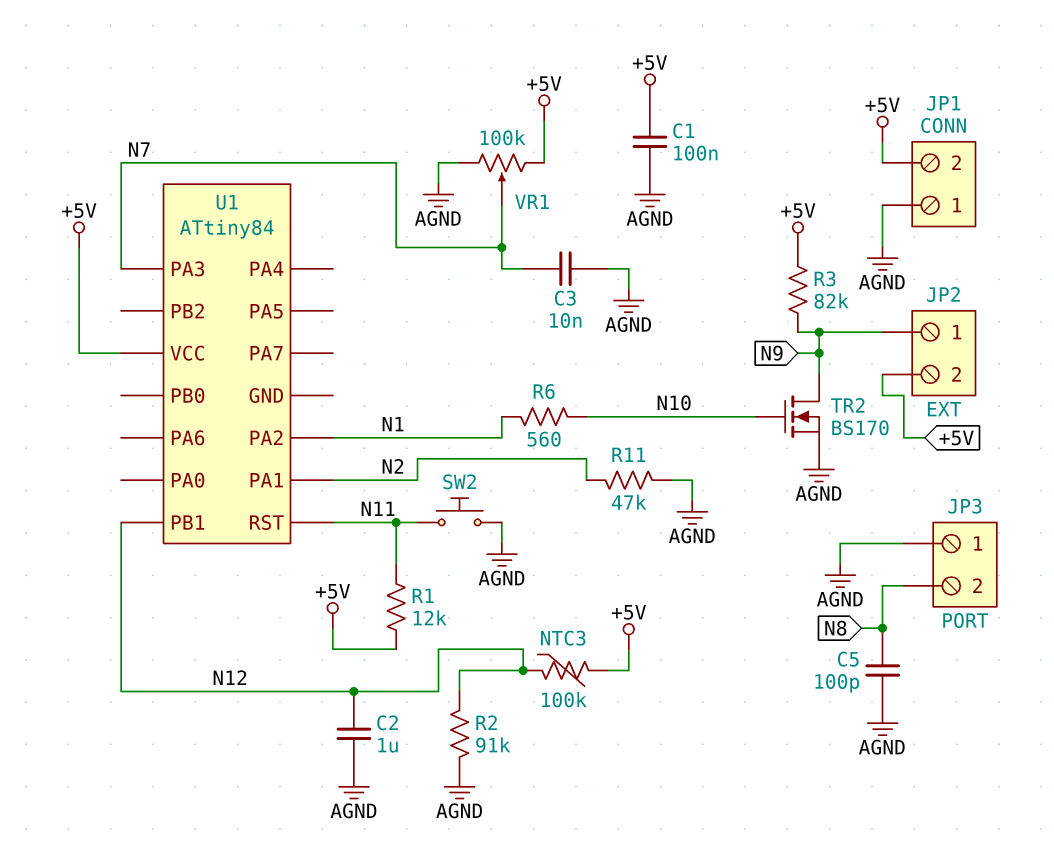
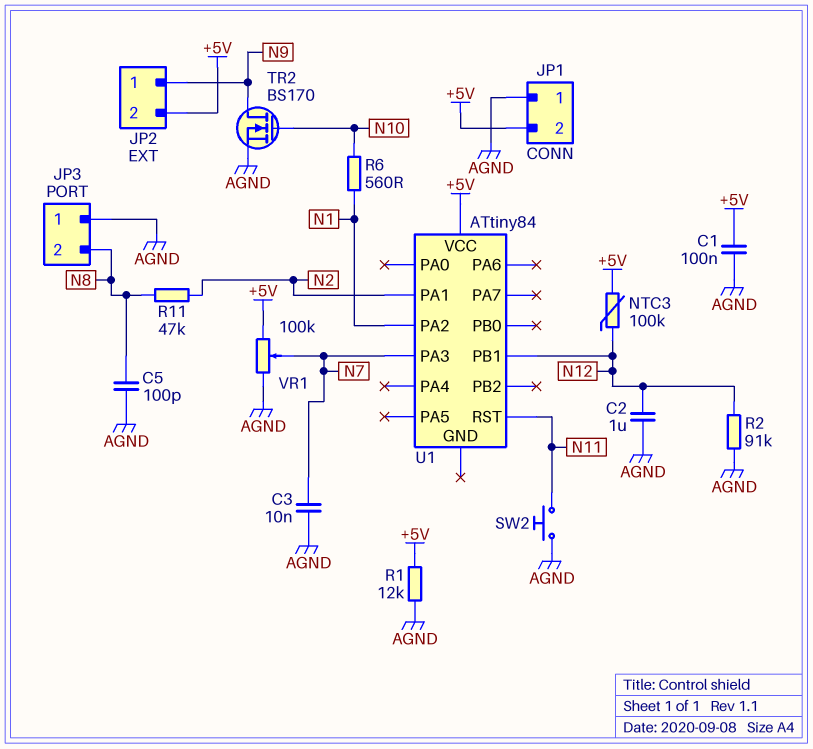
R1: 12k (+5V, N11) -> 12k (+5V, AGND)
R3: 82k (+5V, N9) -> none
R11: 47k (AGND, N2) -> 47k (N2, N8)

